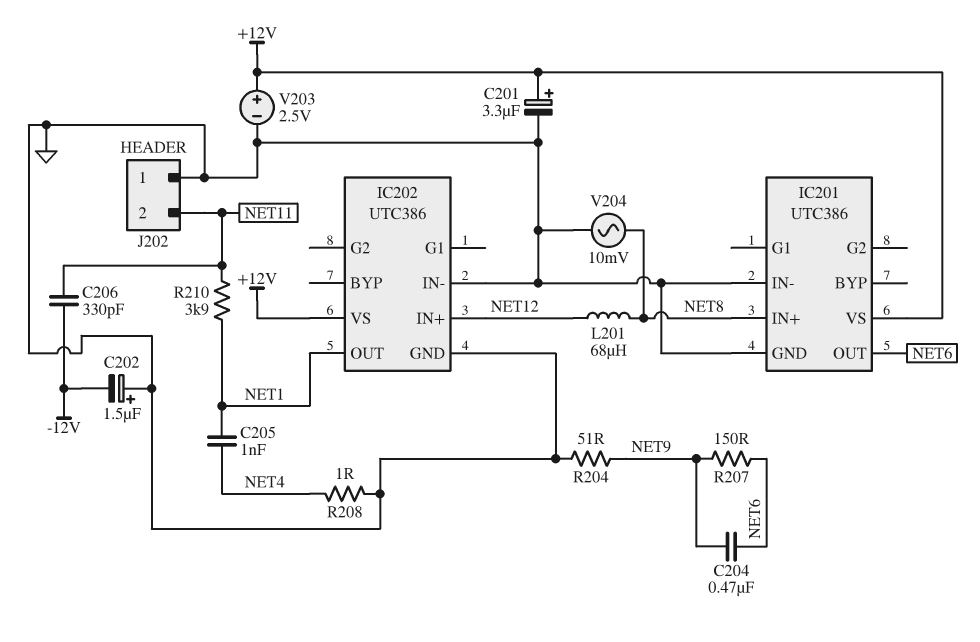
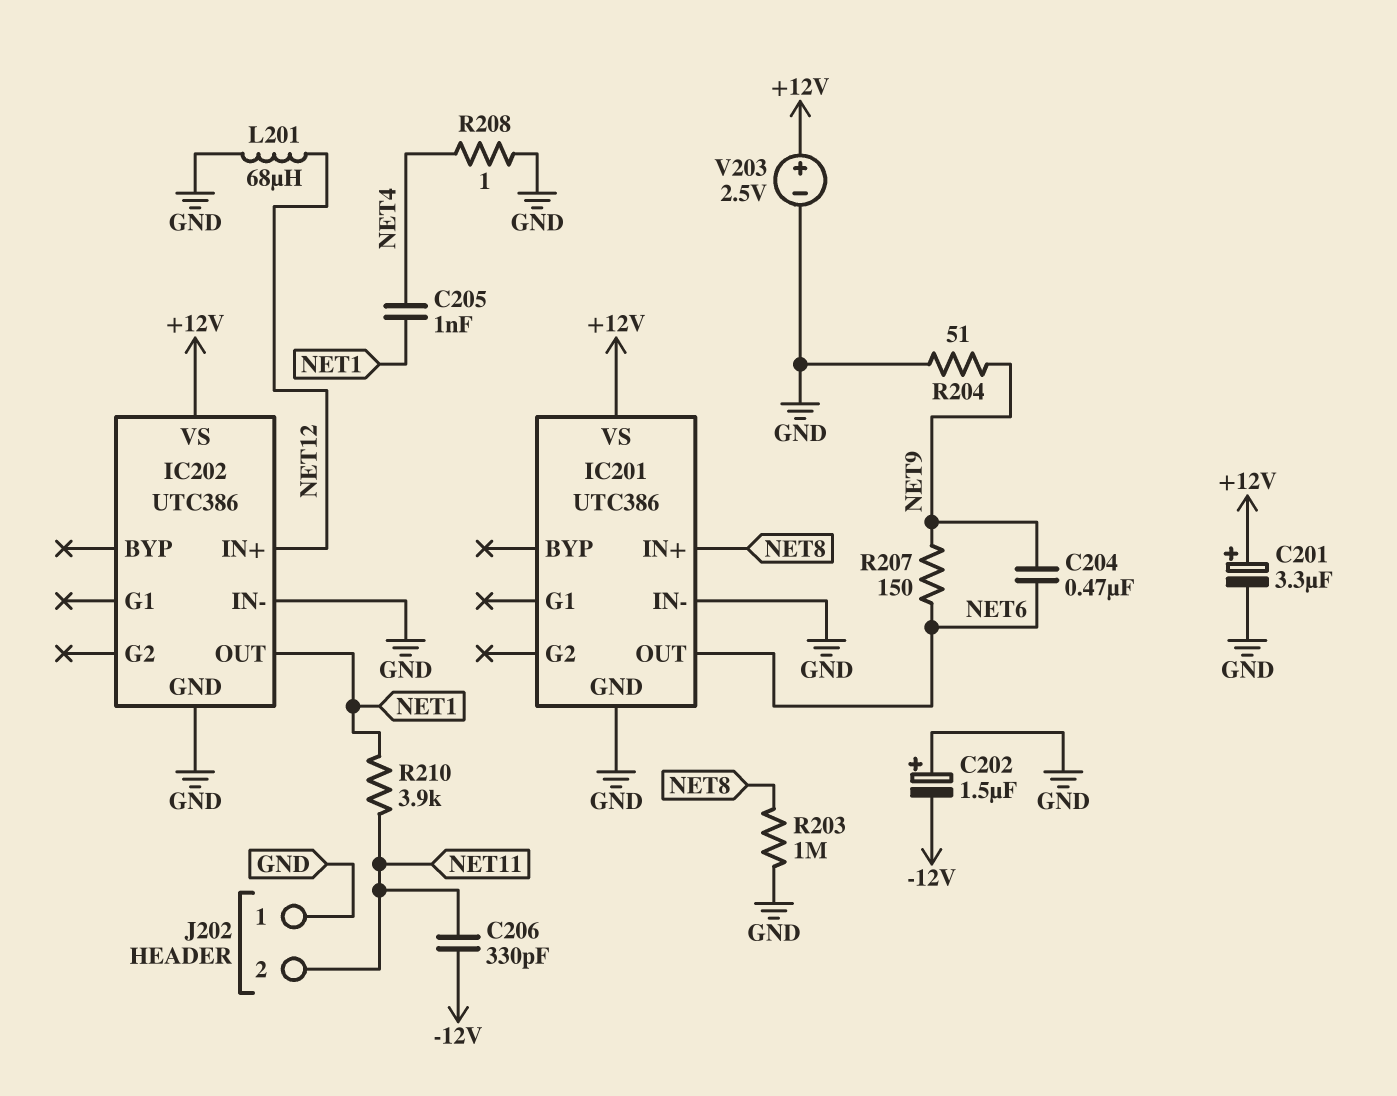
L201: 68uH (NET8, NET12) -> 68uH (GND, NET12)
R203: none -> 1M (GND, NET8)
V204: AC 10mV (GND, NET8) -> none

